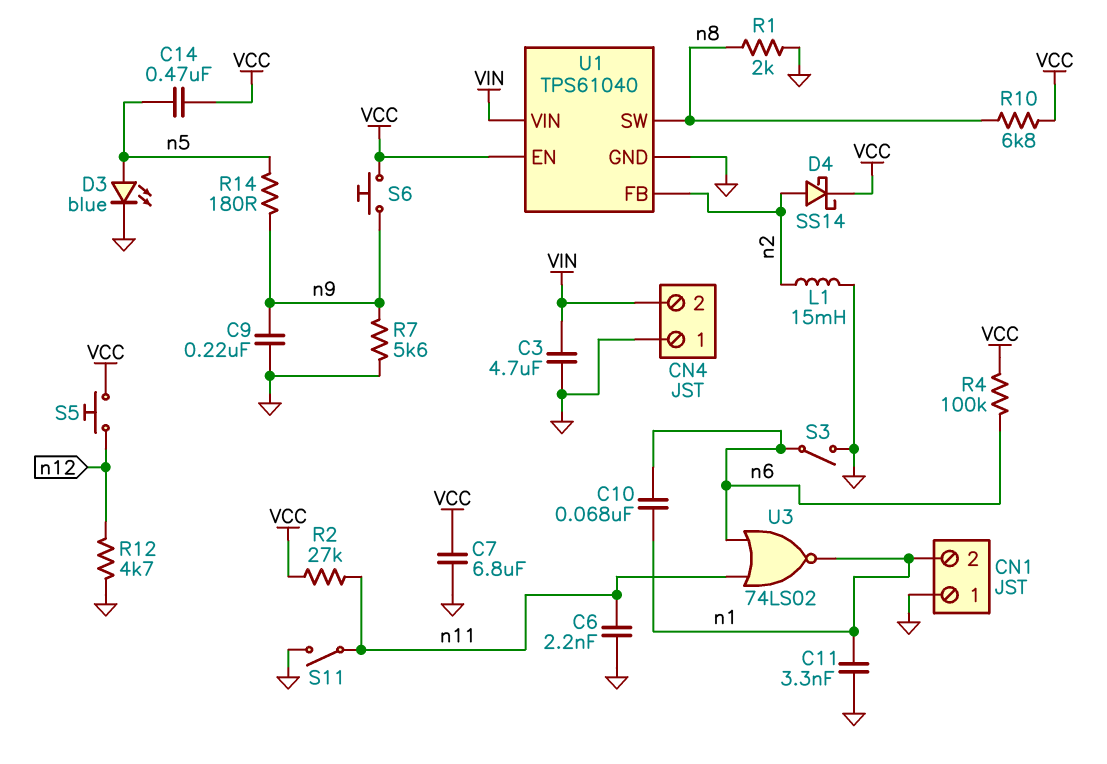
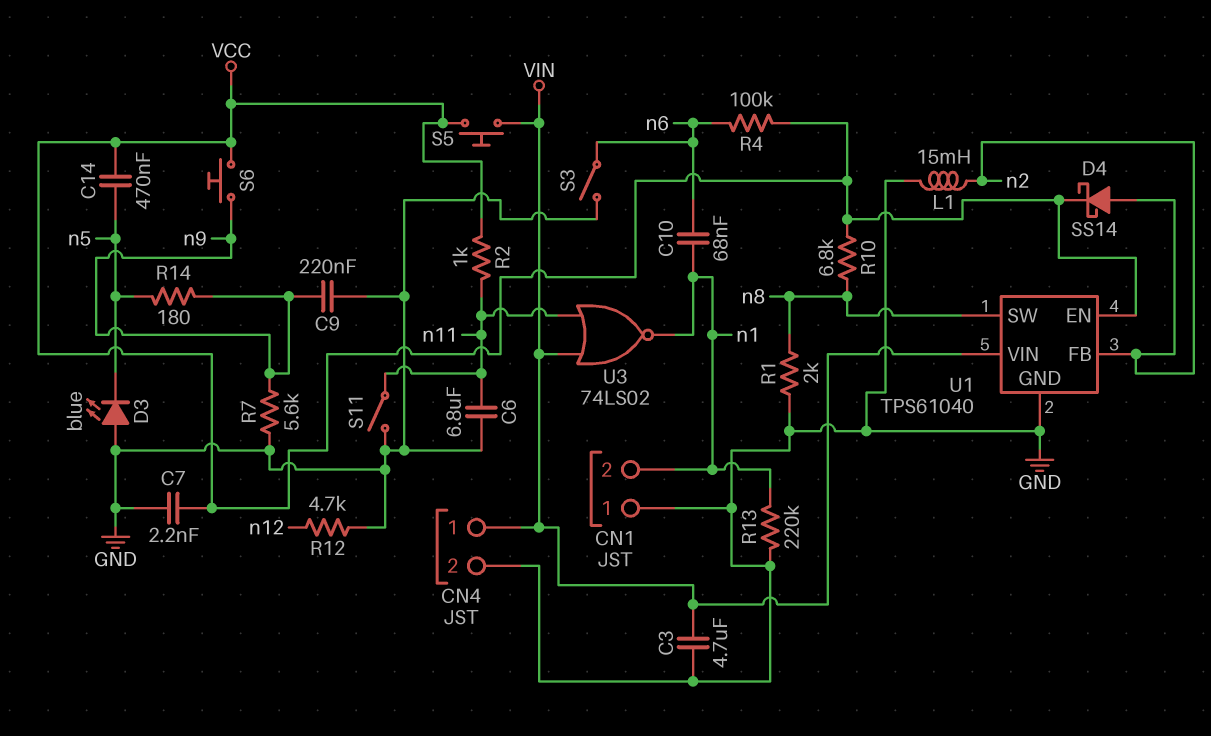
C6: 2.2nF (GND, n11) -> 6.8uF (GND, n11)
C7: 6.8uF (GND, VCC) -> 2.2nF (GND, VCC)
C11: 3.3nF (GND, n1) -> none
CN4 pin 1: GND -> VIN
CN4 pin 2: VIN -> GND
D3: LED blue (A n5, K GND) -> LED blue (A GND, K n5)
R2: 27k (VCC, n11) -> 1k (VCC, n11)
R13: none -> 220k (GND, n1)
S5: button (VCC, n12) -> button (VCC, VIN)
U3: NOR 74LS02 (in n6, in n11, out n1) -> NOR 74LS02 (in VIN, in n11, out n1)

